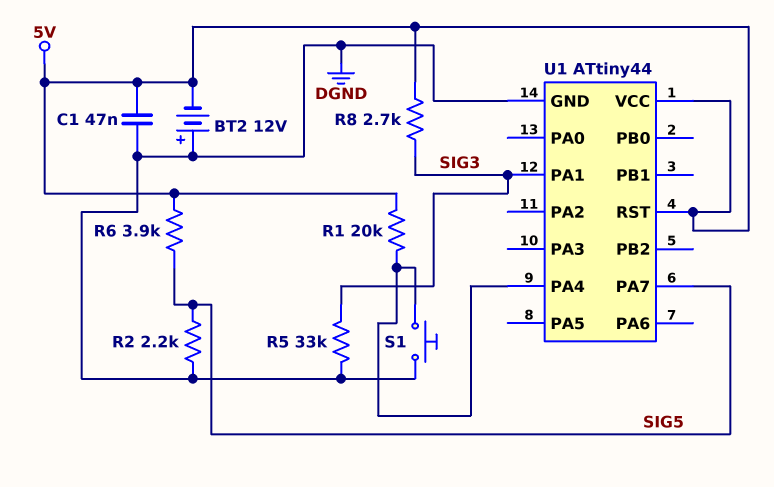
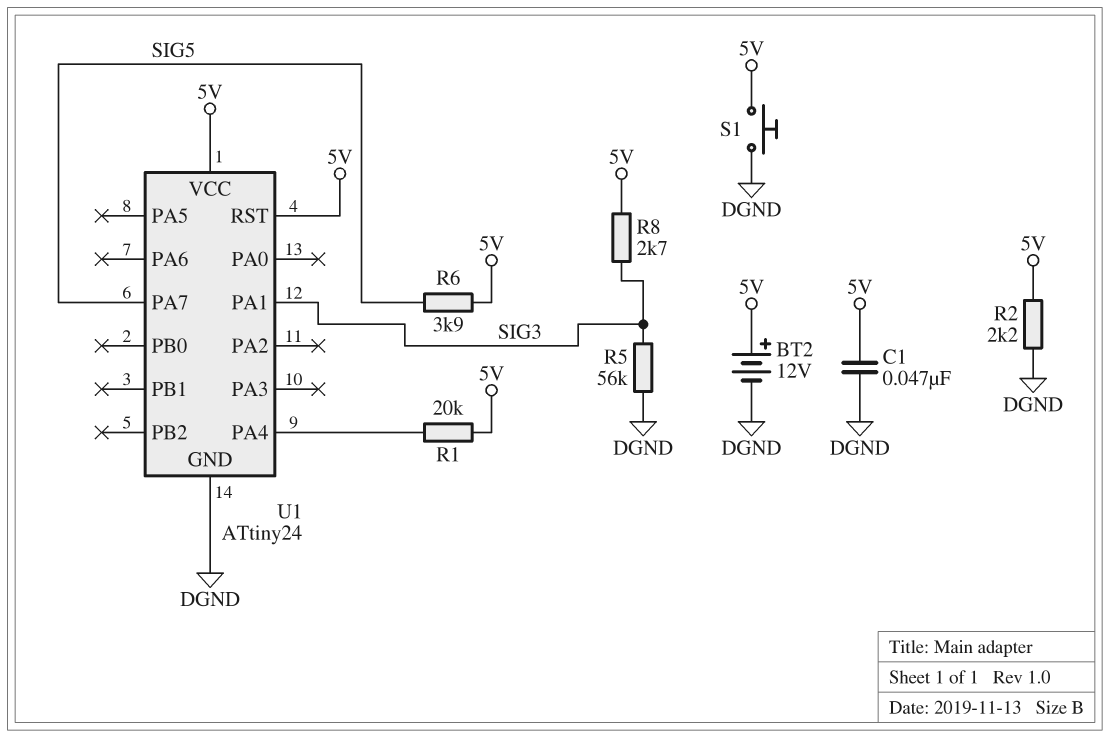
BT2: 12V (plus DGND, minus 5V) -> 12V (plus 5V, minus DGND)
R2: 2.2k (DGND, SIG5) -> 2.2k (5V, DGND)
R5: 33k (DGND, SIG3) -> 56k (DGND, SIG3)
S1: button (DGND, U1/PA4) -> button (5V, DGND)
U1: ATtiny44 -> ATtiny24

